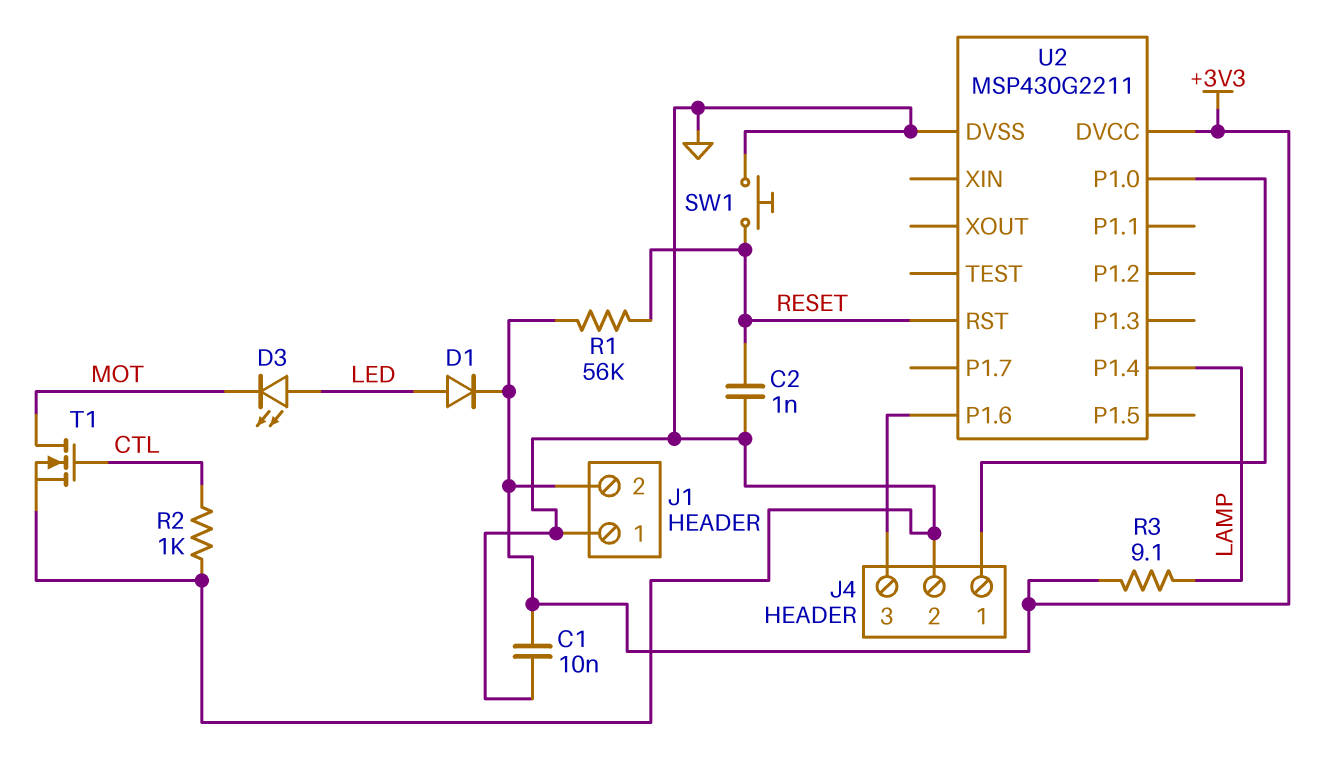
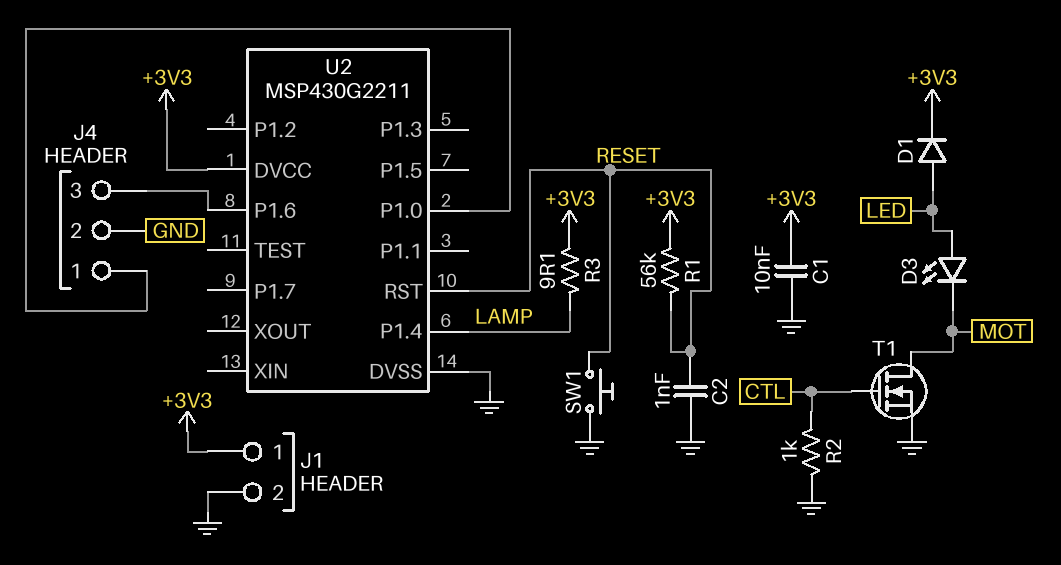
J1 pin 1: GND -> +3V3
J1 pin 2: +3V3 -> GND

